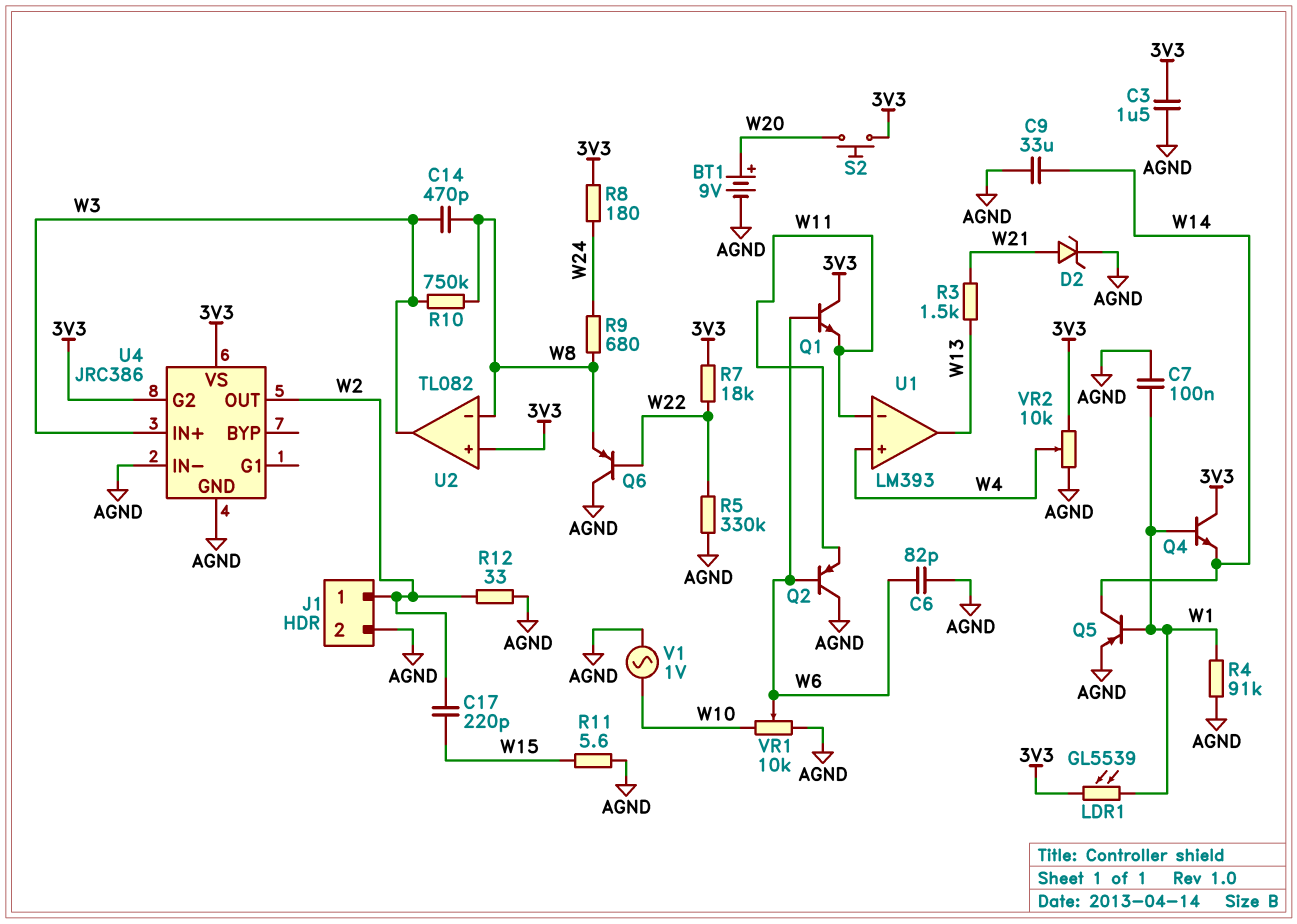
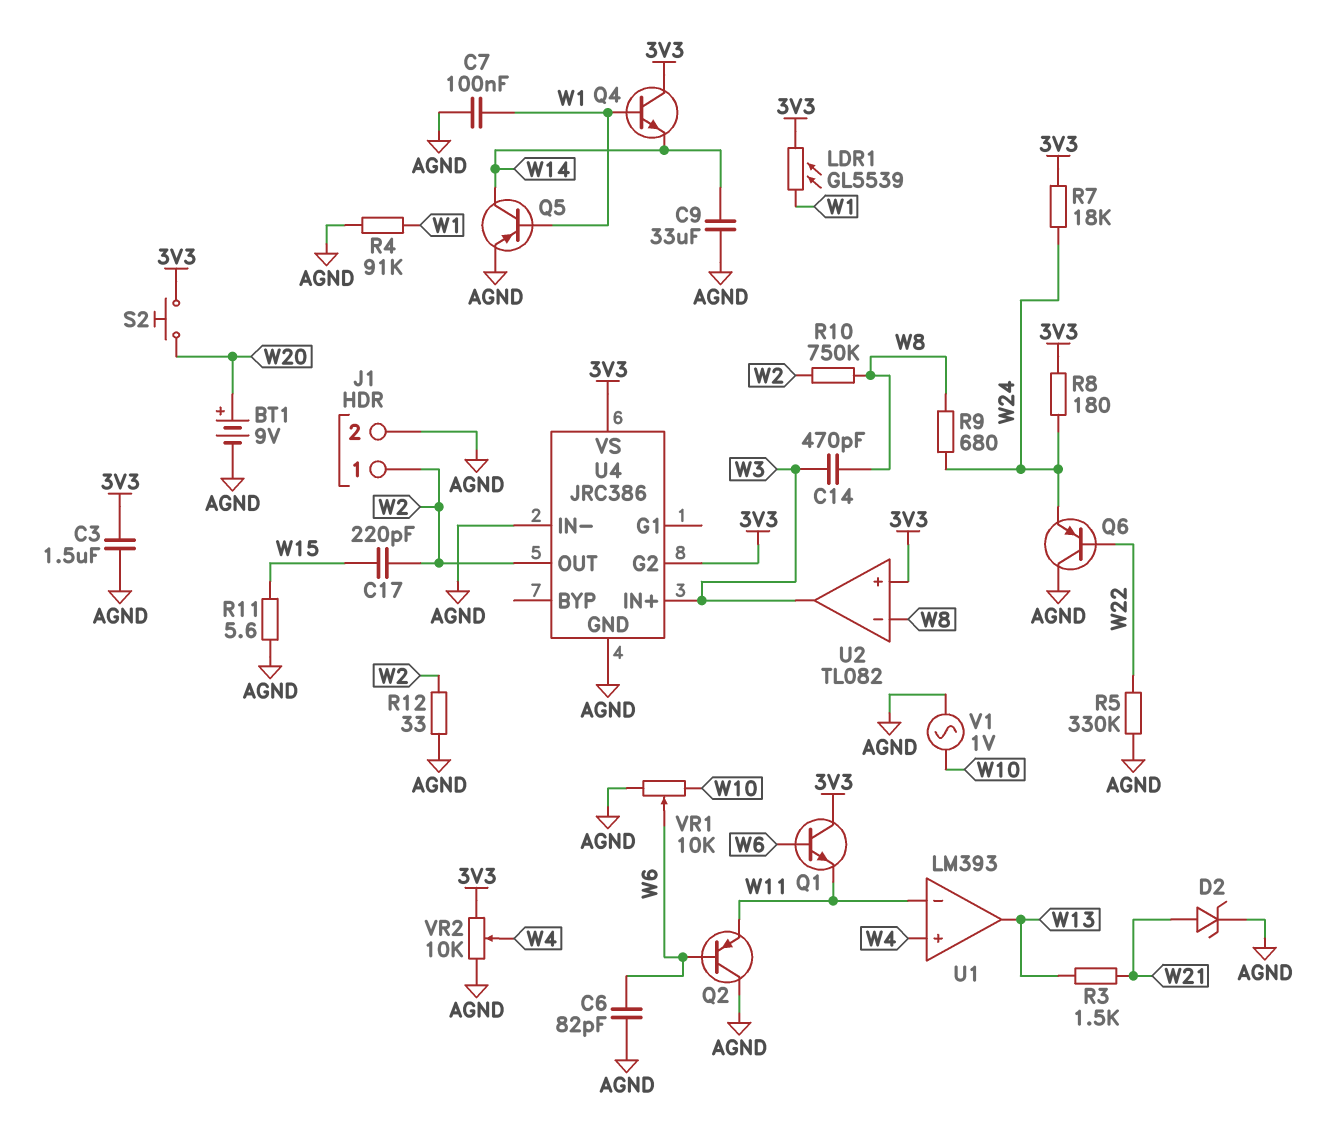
Q6: PNP (B W22, C AGND, E W8) -> PNP (B W22, C AGND, E W24)
R7: 18k (3V3, W22) -> 18k (3V3, W24)
R10: 750k (W3, W8) -> 750k (W2, W8)

